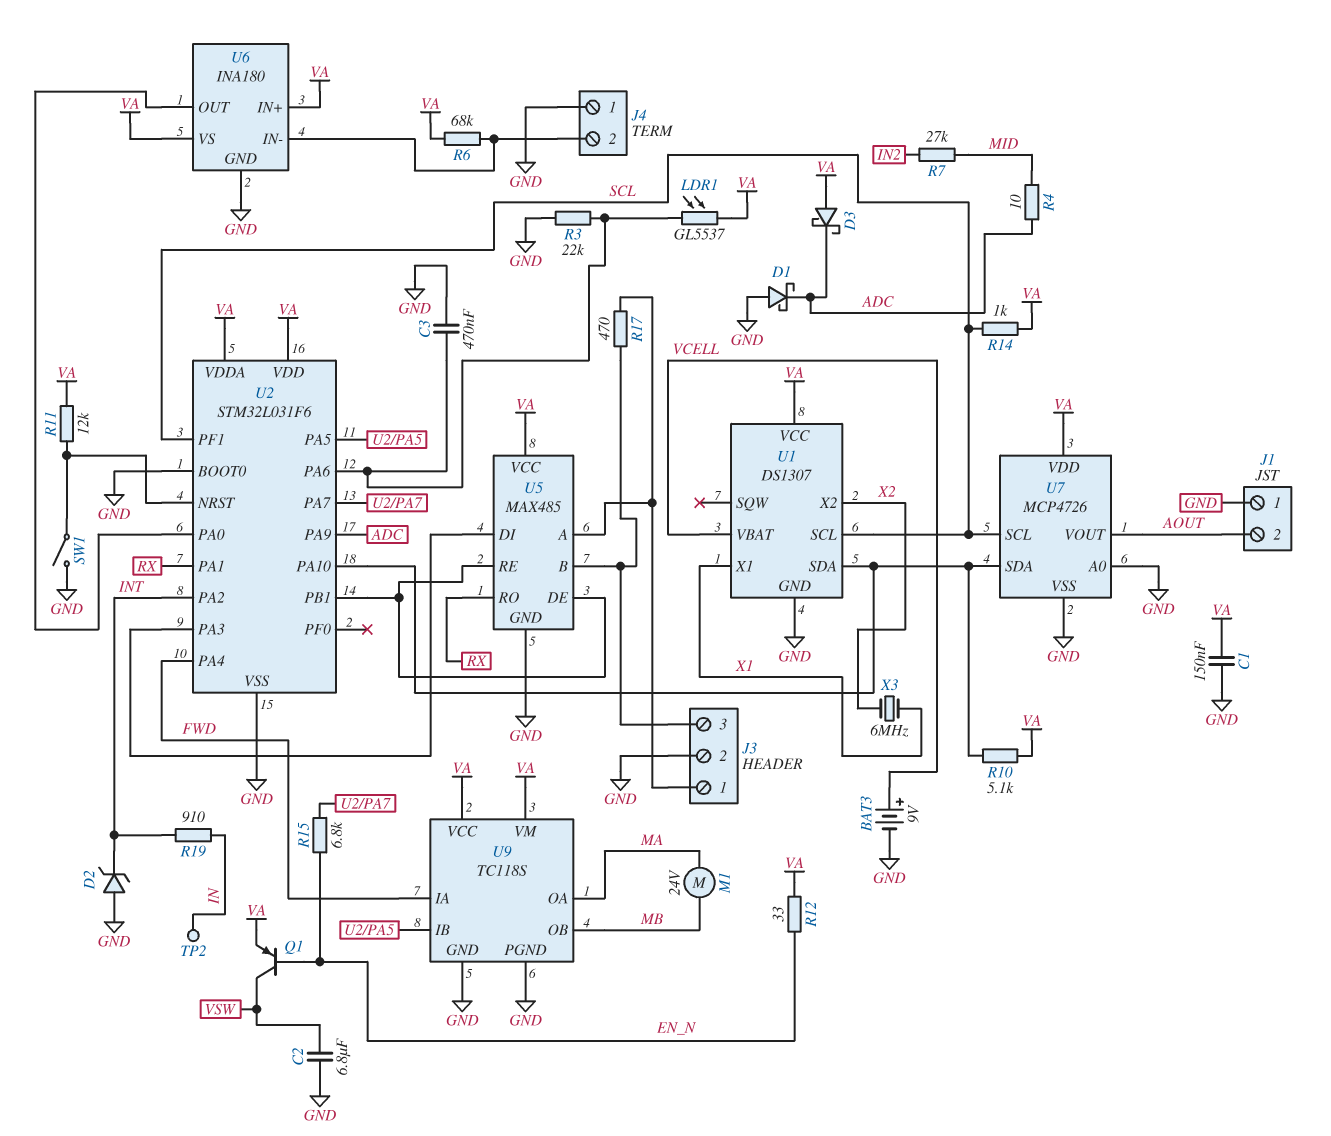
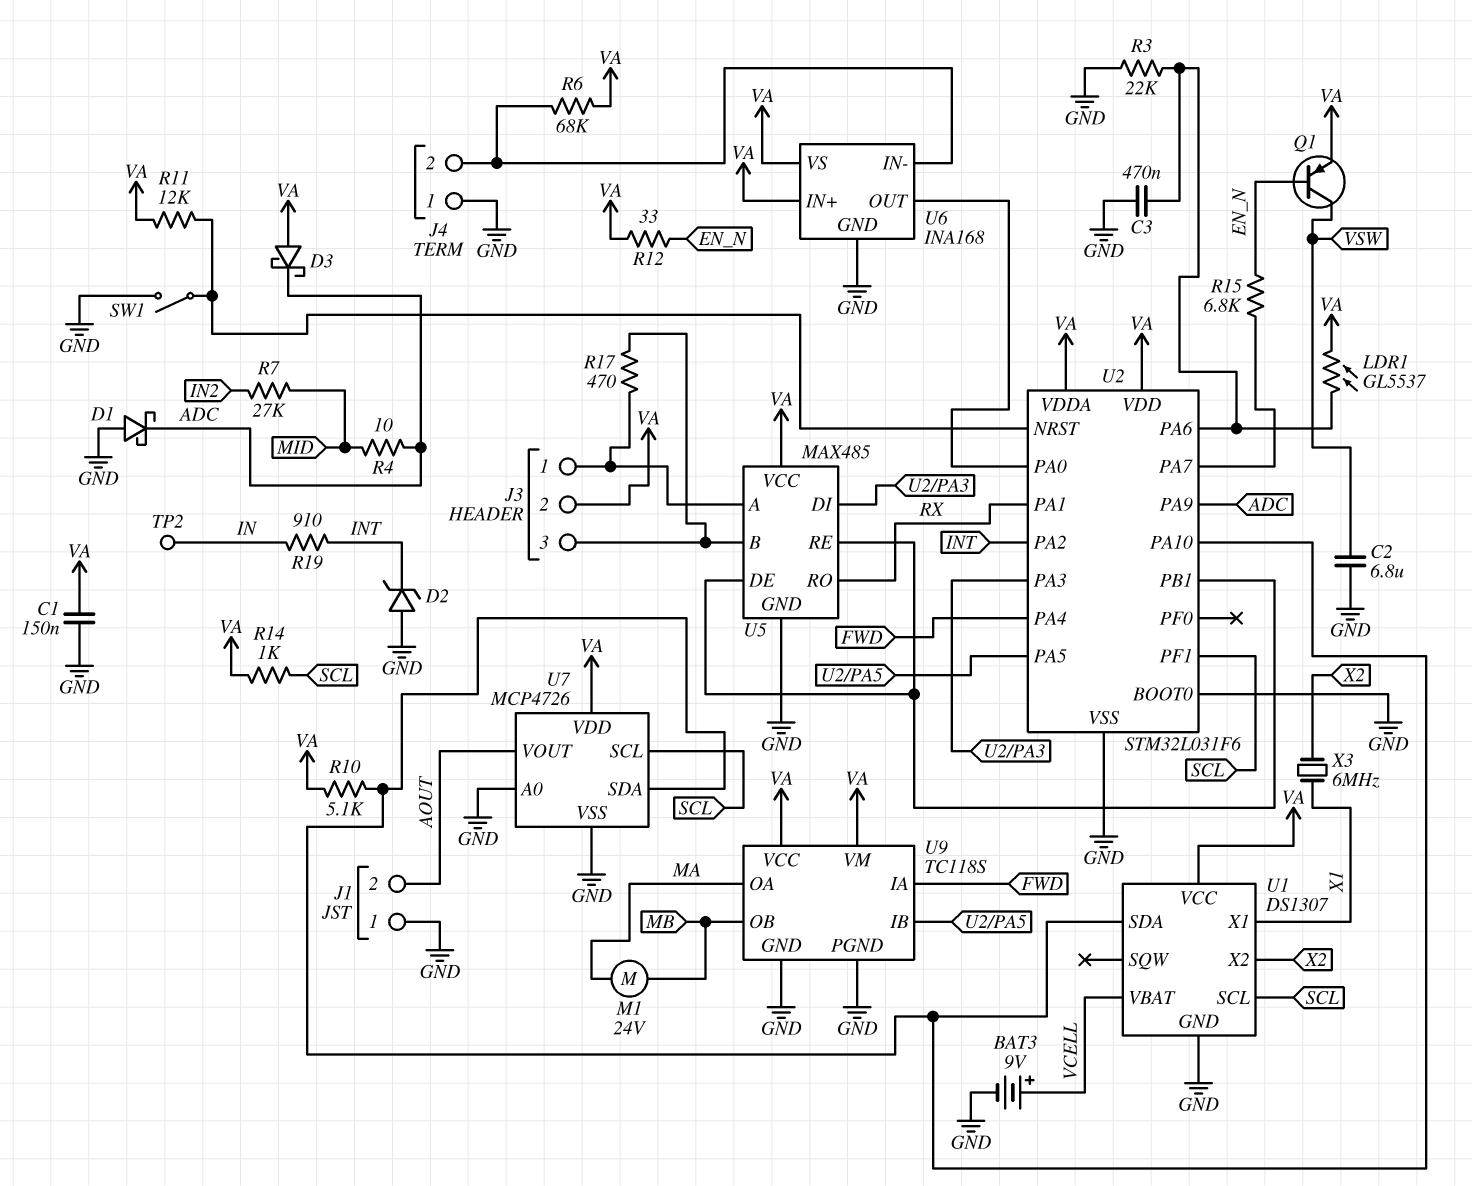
J3 pin 2: GND -> VA
U6: INA180 -> INA168

